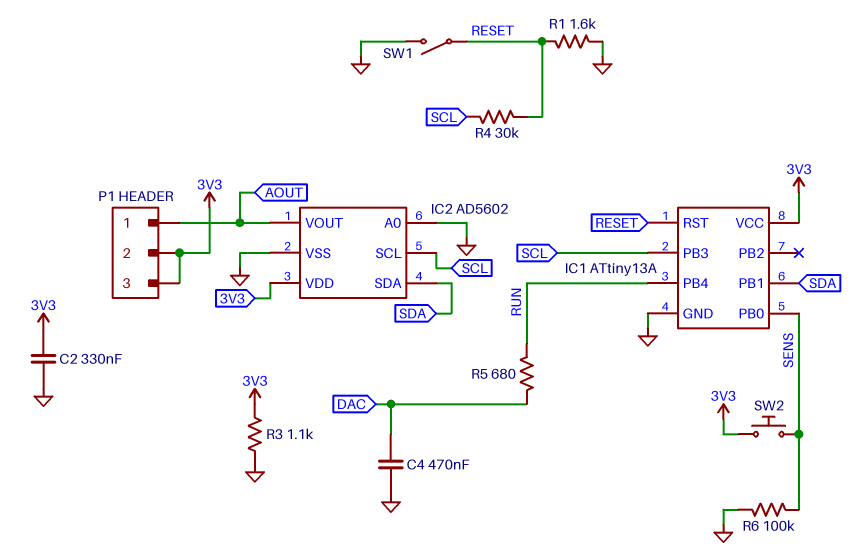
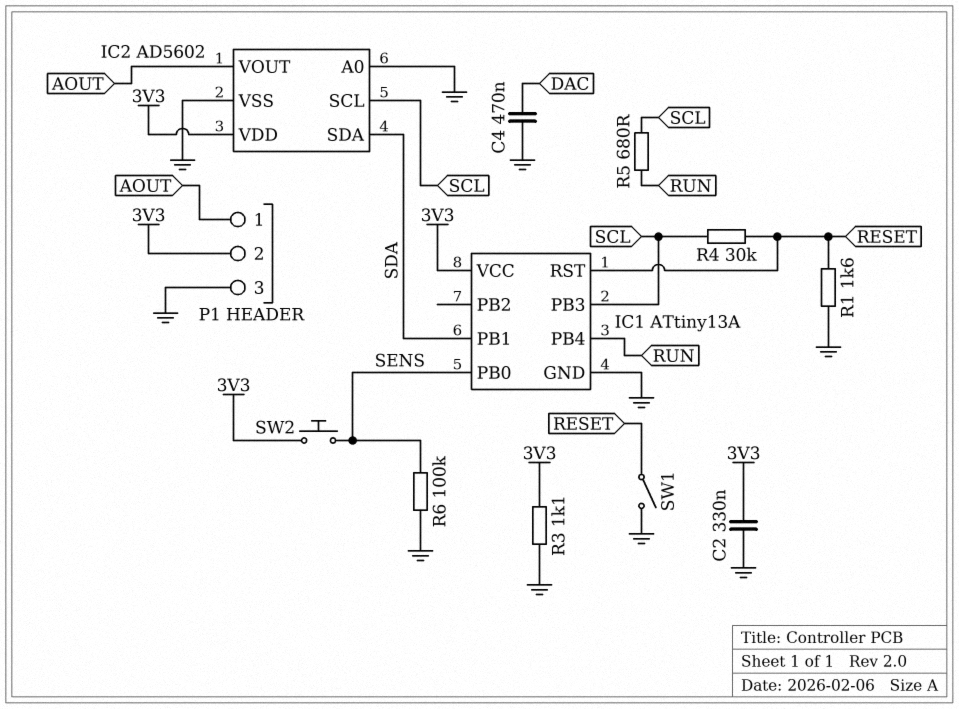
P1 pin 3: 3V3 -> GND
R5: 680 (DAC, RUN) -> 680 (RUN, SCL)

